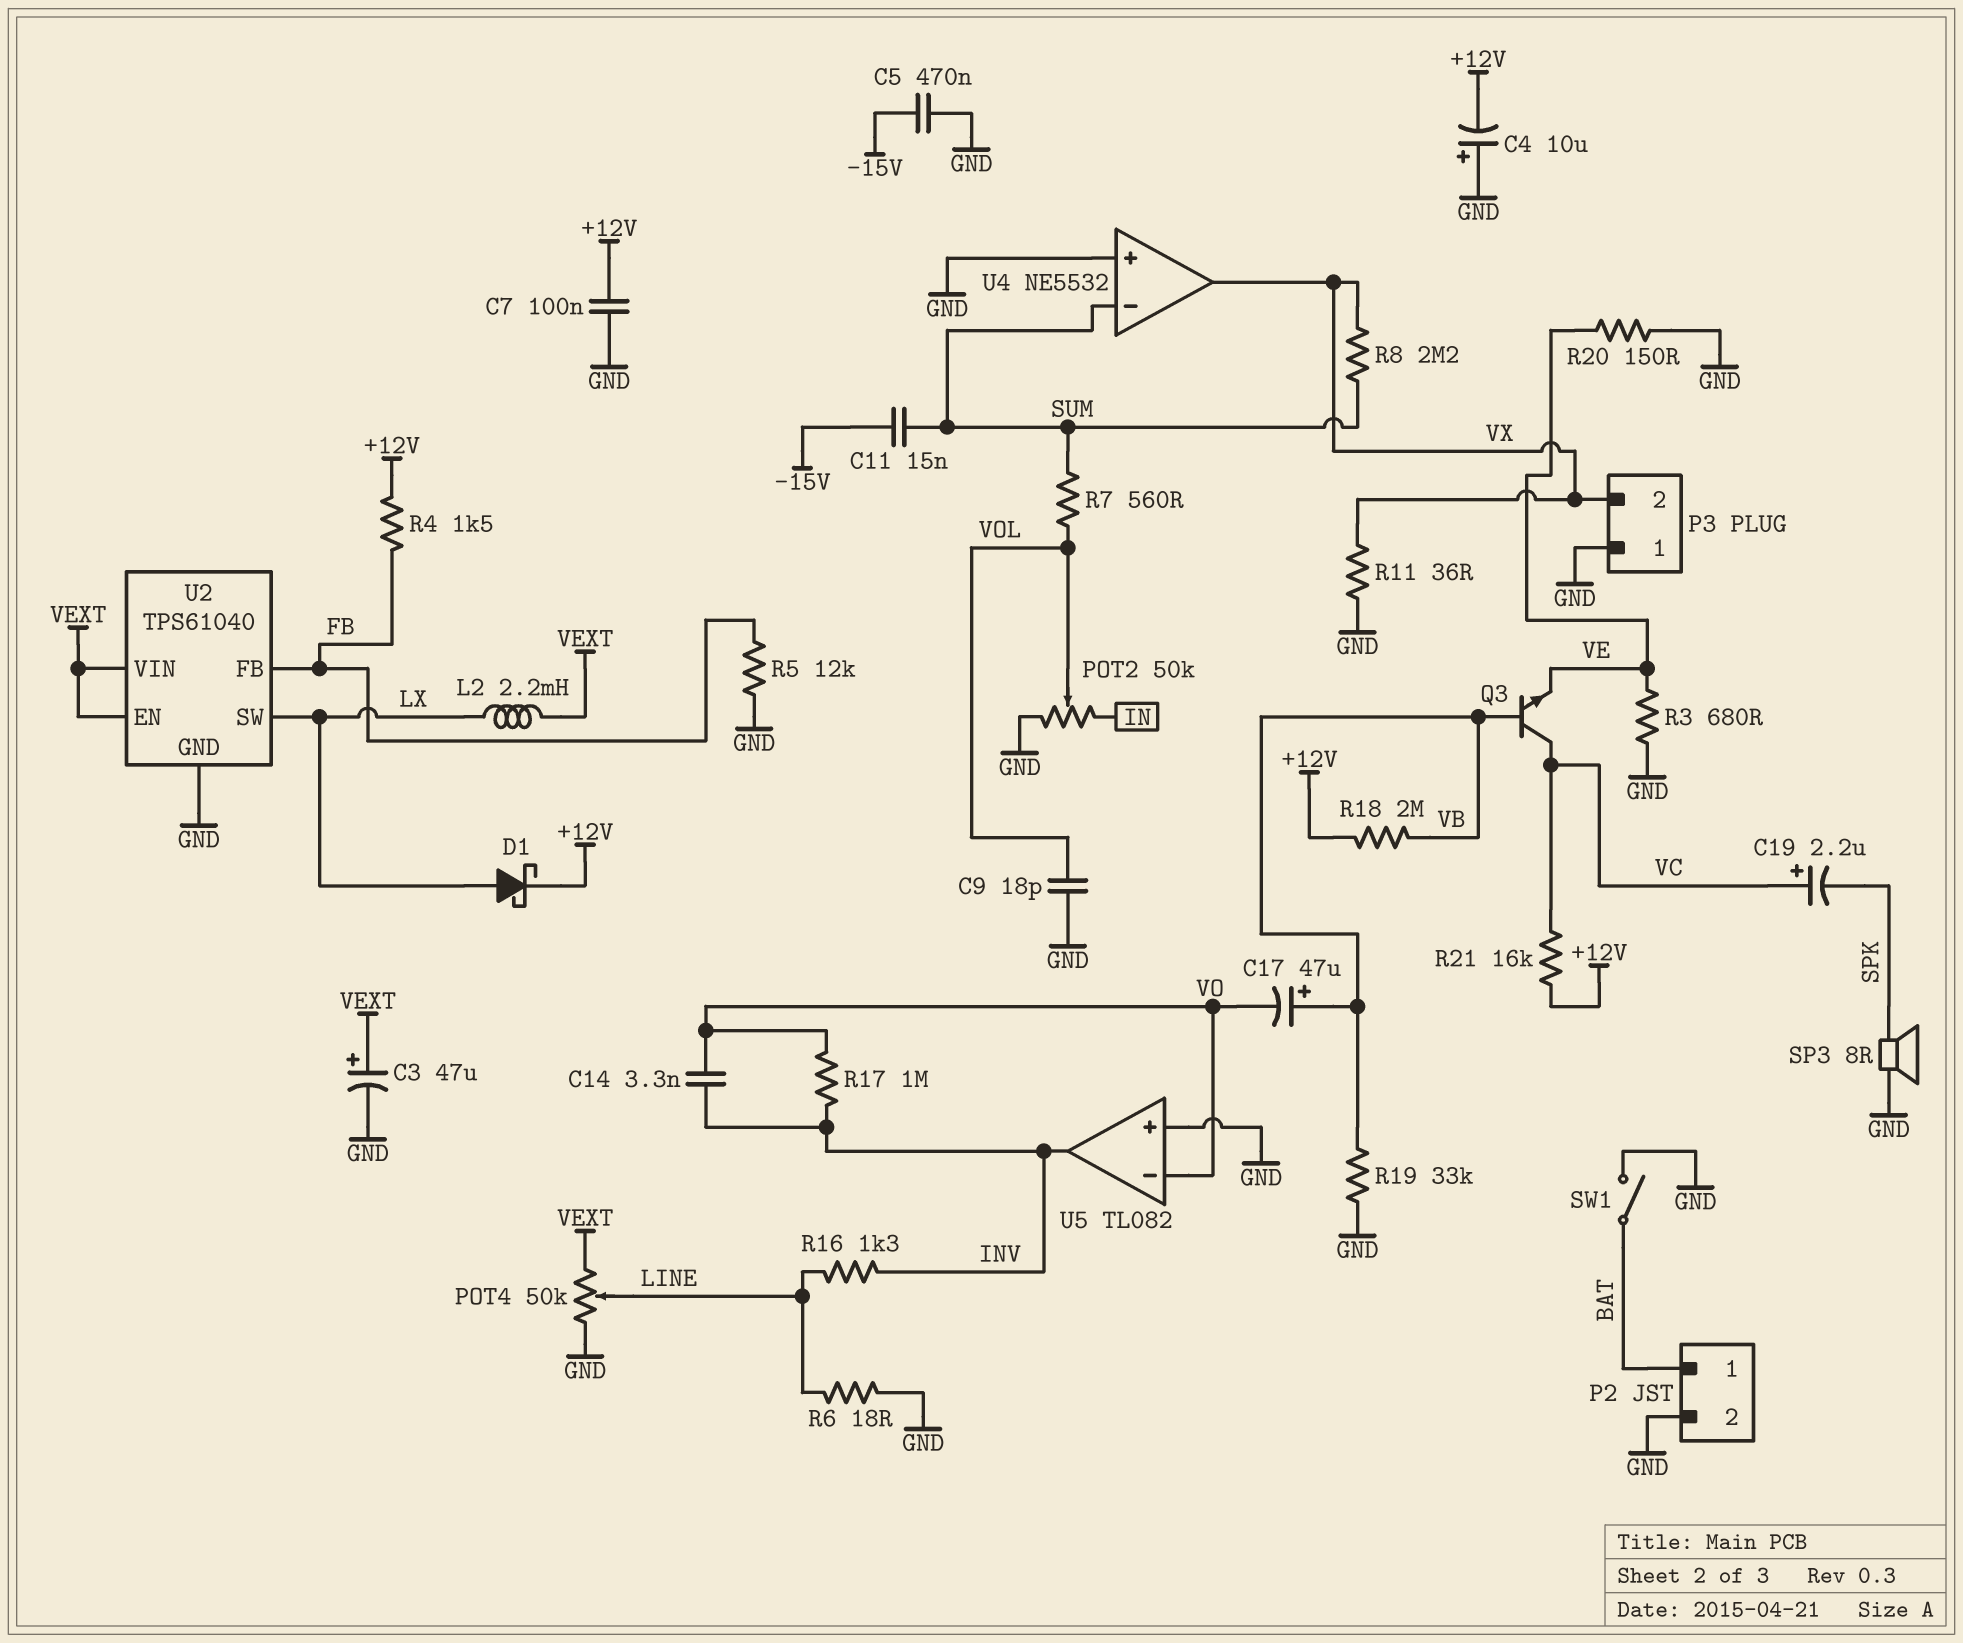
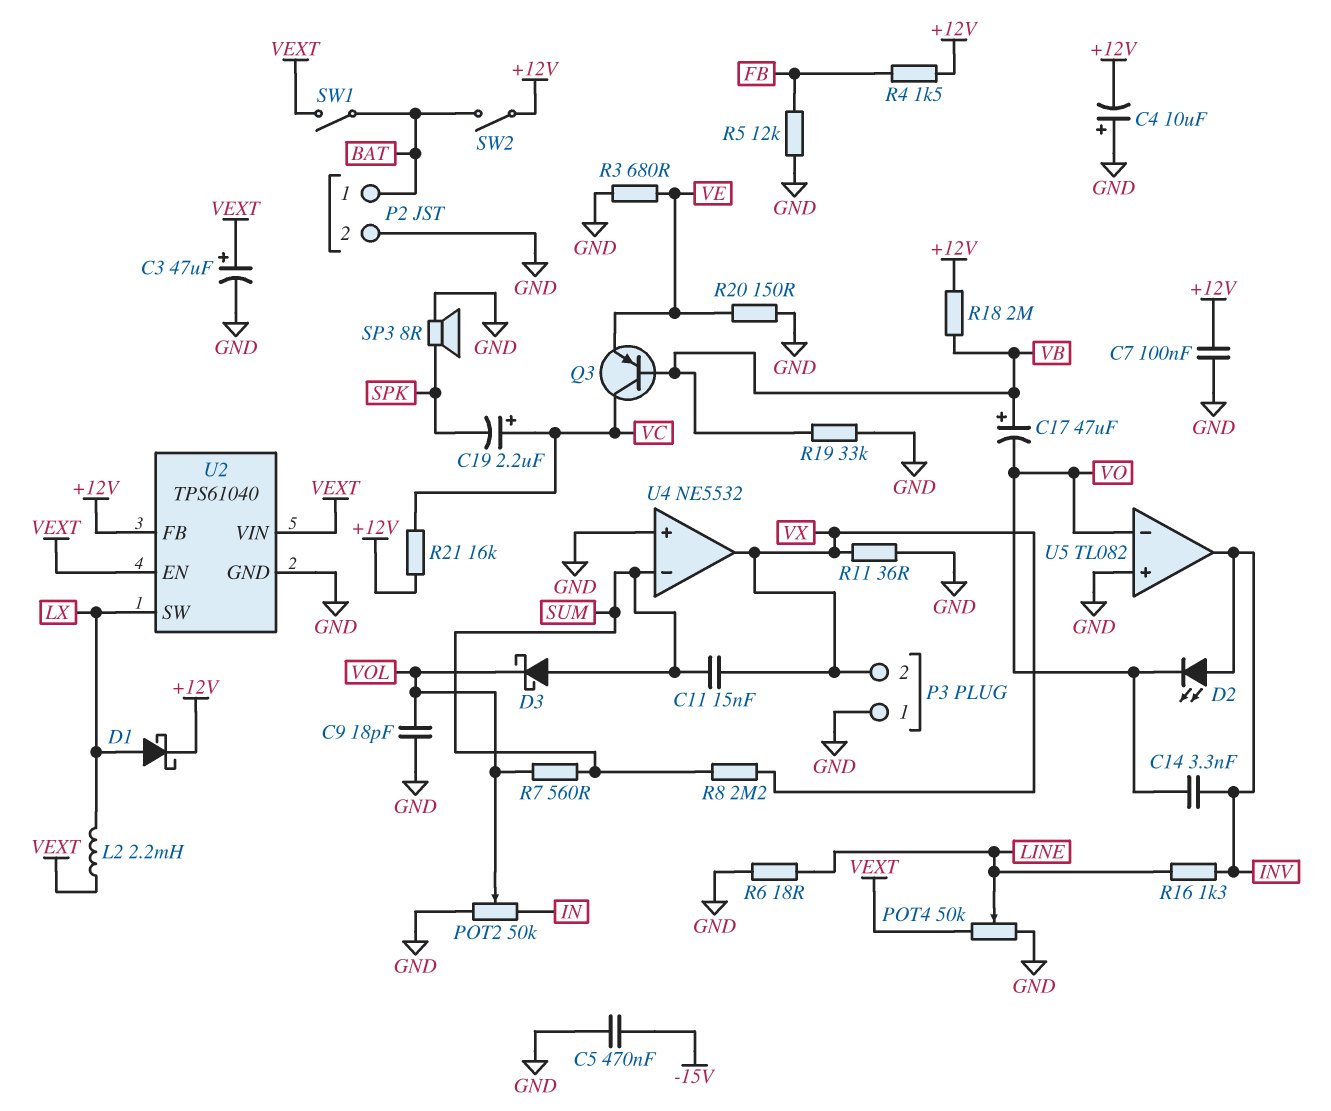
C11: 15nF (-15V, SUM) -> 15nF (SUM, VX)
D2: none -> LED (A INV, K VO)
D3: none -> schottky (A SUM, K VOL)
Q3: NPN (B VB, C VC, E VE) -> PNP (B VB, C VC, E VE)
R17: 1M (INV, VO) -> none
SW1: switch (BAT, GND) -> switch (BAT, VEXT)
SW2: none -> switch (+12V, BAT)
U2 pin FB: FB -> +12V

